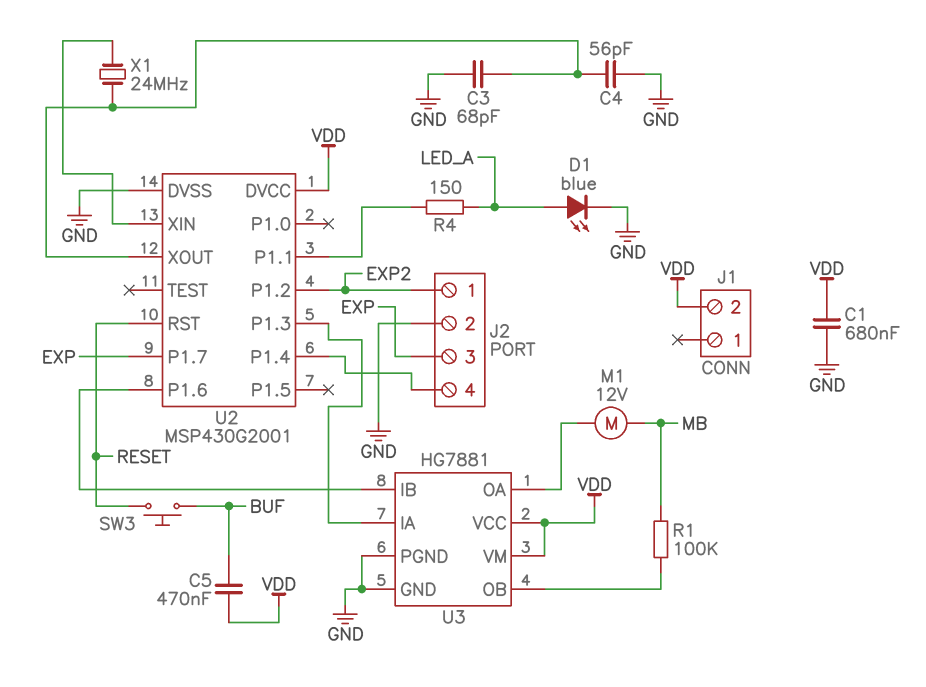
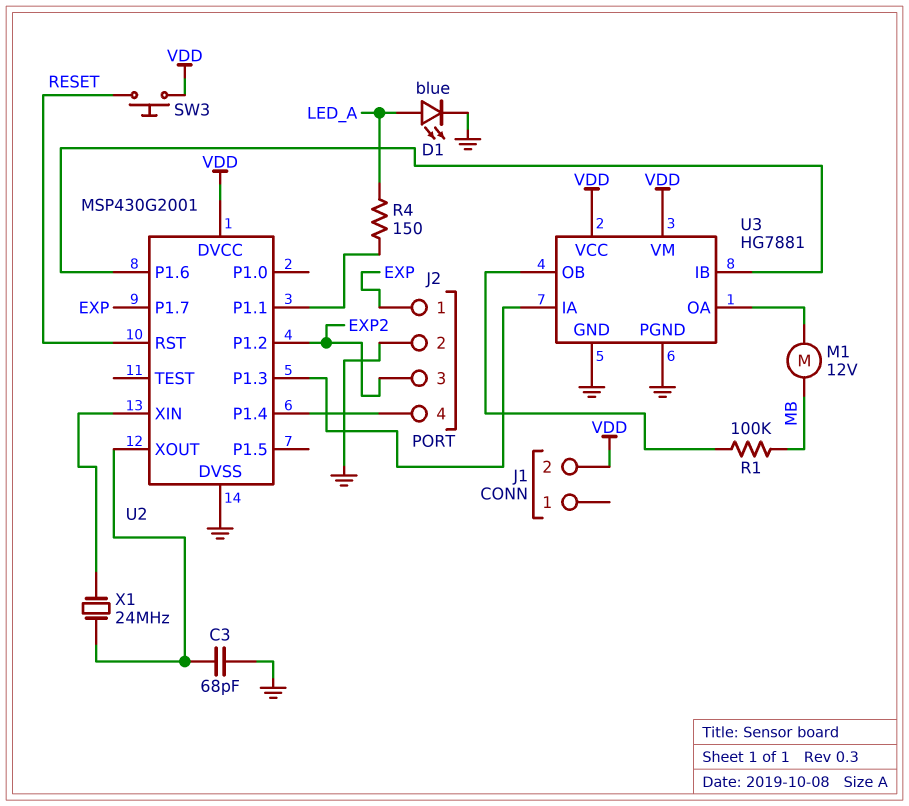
C1: 680nF (GND, VDD) -> none
C4: 56pF (GND, U2/XOUT) -> none
C5: 470nF (BUF, VDD) -> none
J2 pin 1: EXP2 -> EXP
J2 pin 3: EXP -> EXP2
SW3: button (BUF, RESET) -> button (RESET, VDD)

